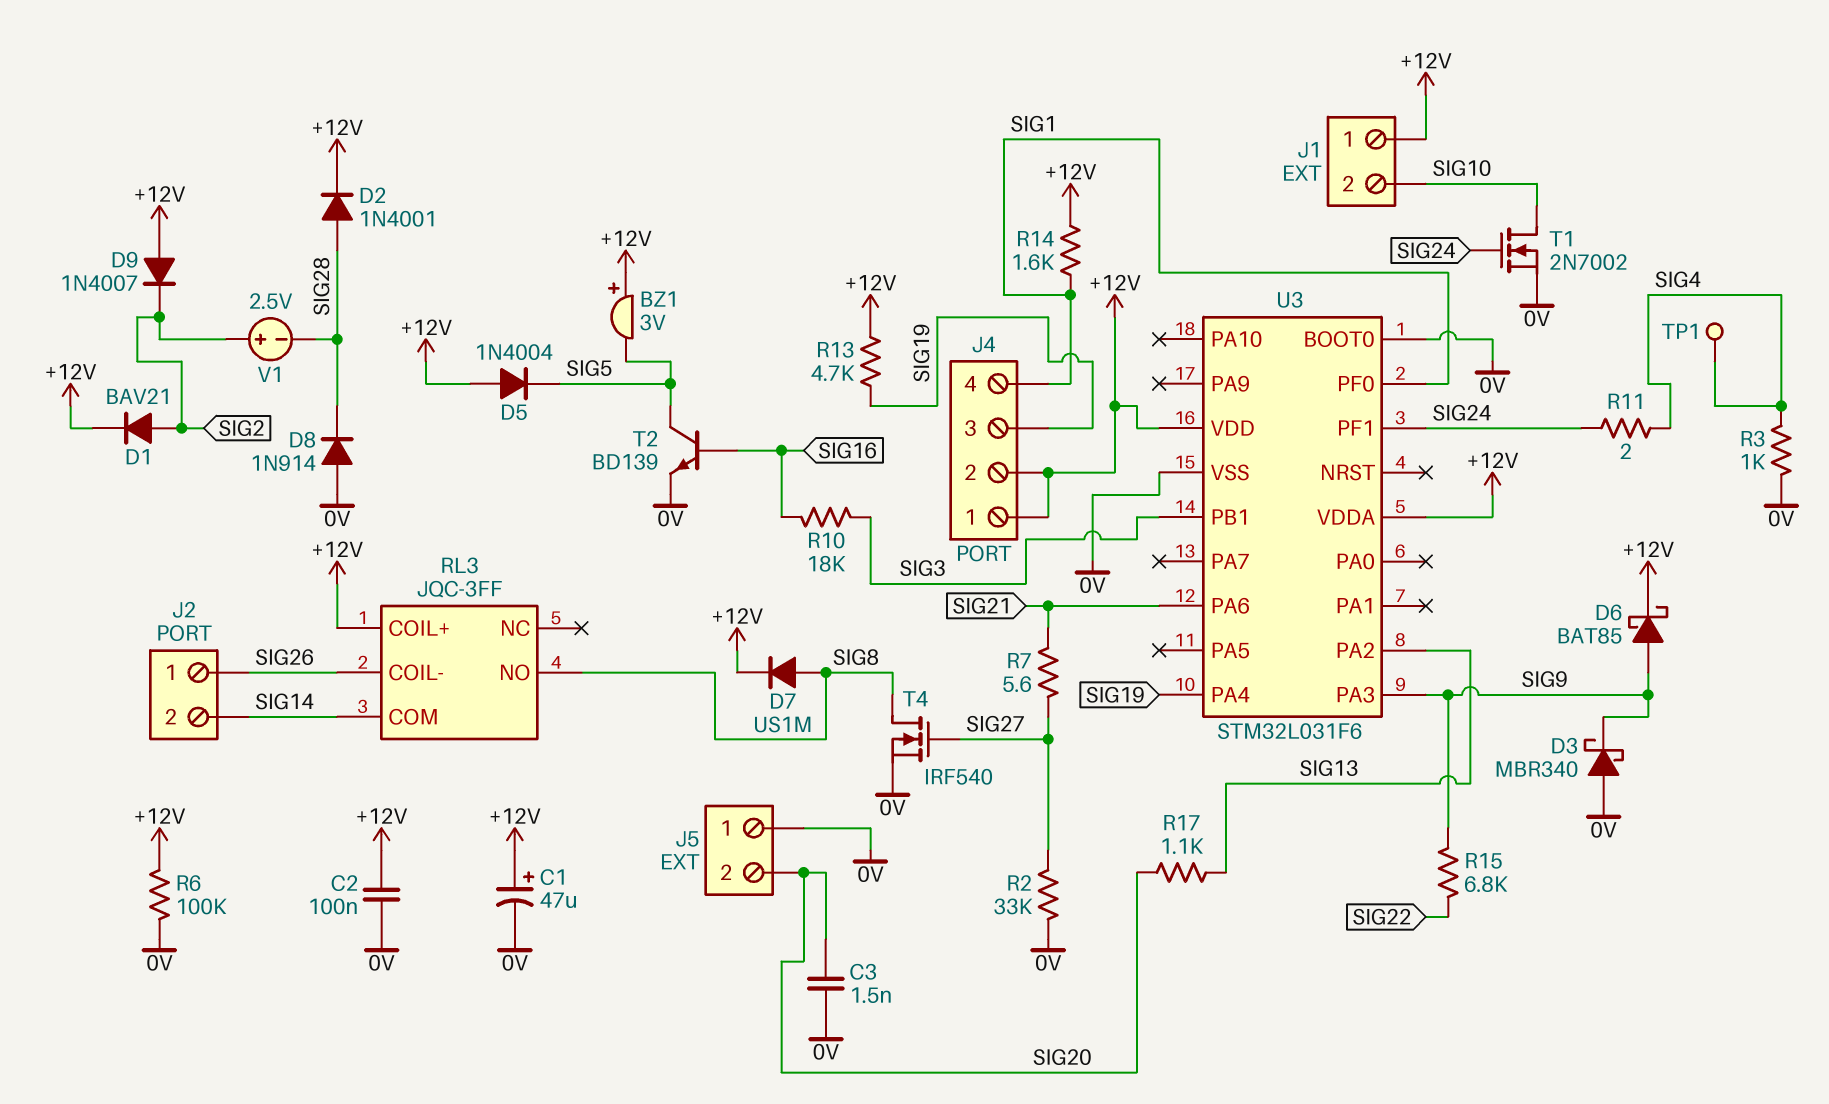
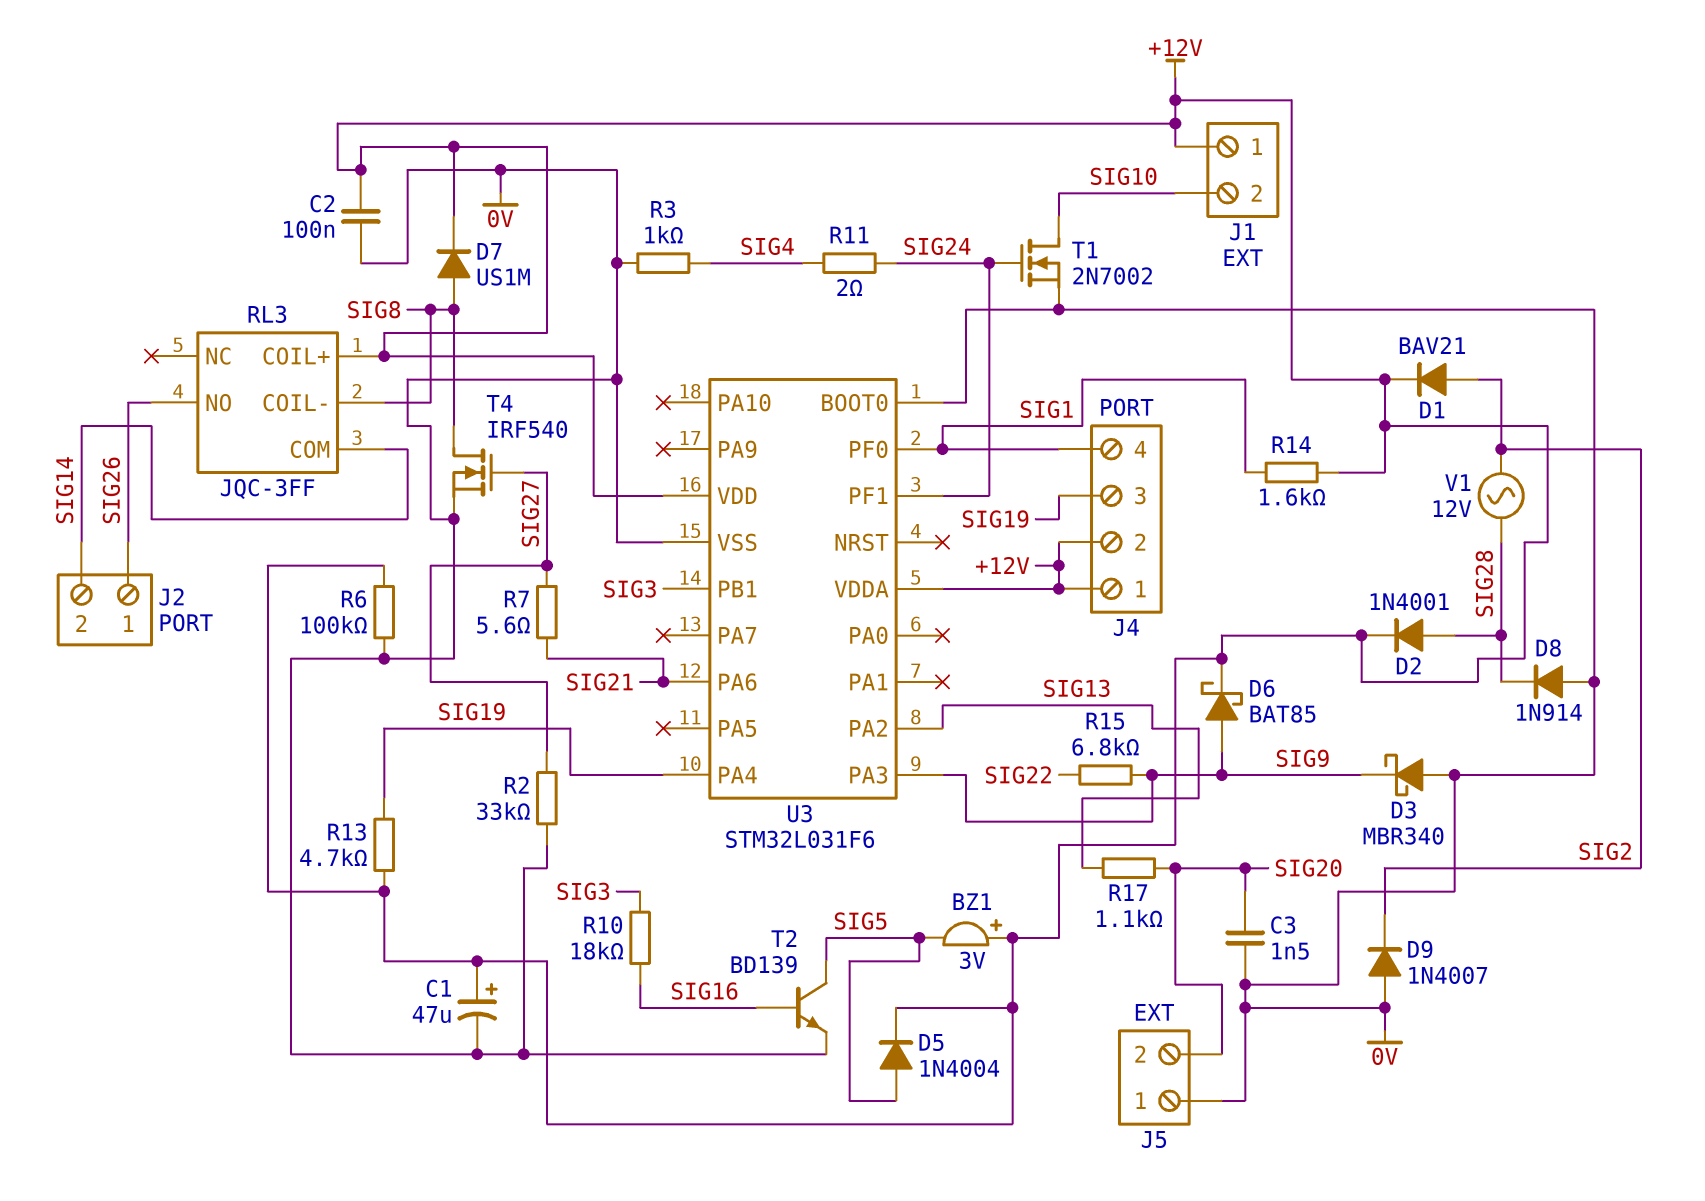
D5: diode 1N4004 (A +12V, K SIG5) -> diode 1N4004 (A SIG5, K +12V)
D9: diode 1N4007 (A +12V, K SIG2) -> diode 1N4007 (A 0V, K SIG2)
RL3 pin COIL-: SIG26 -> SIG8
RL3 pin NO: SIG8 -> SIG26
TP1: test point (SIG4) -> none
V1: 2.5V (plus SIG2, minus SIG28) -> AC 12V (SIG2, SIG28)

